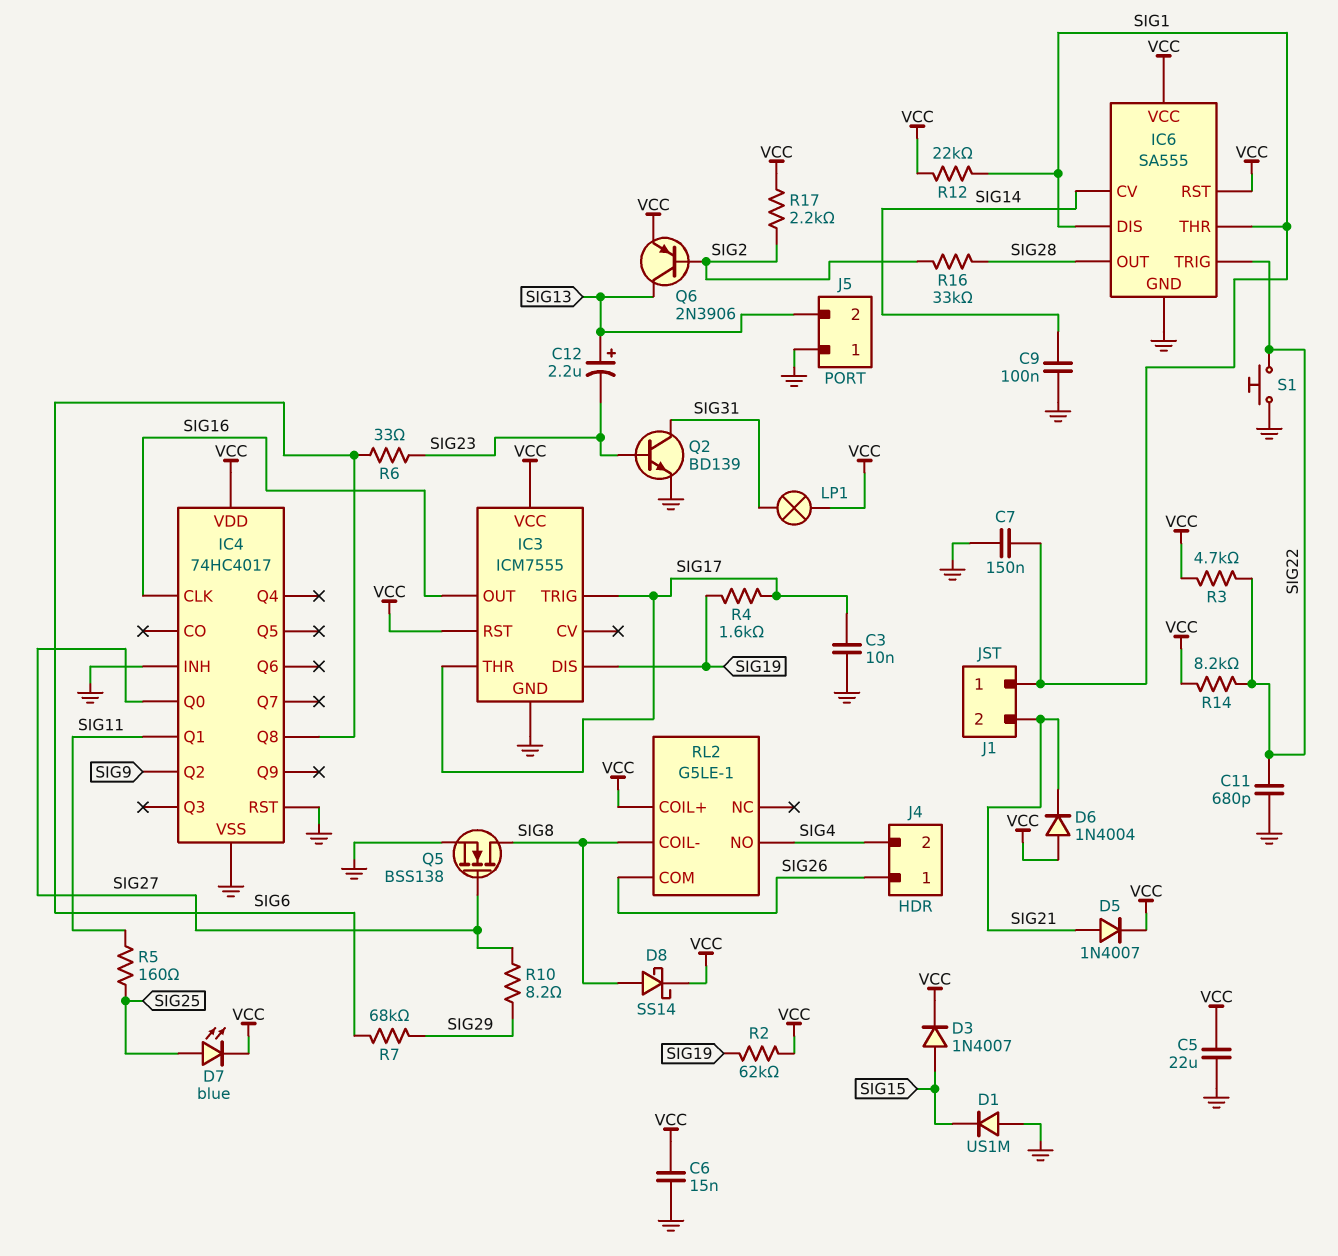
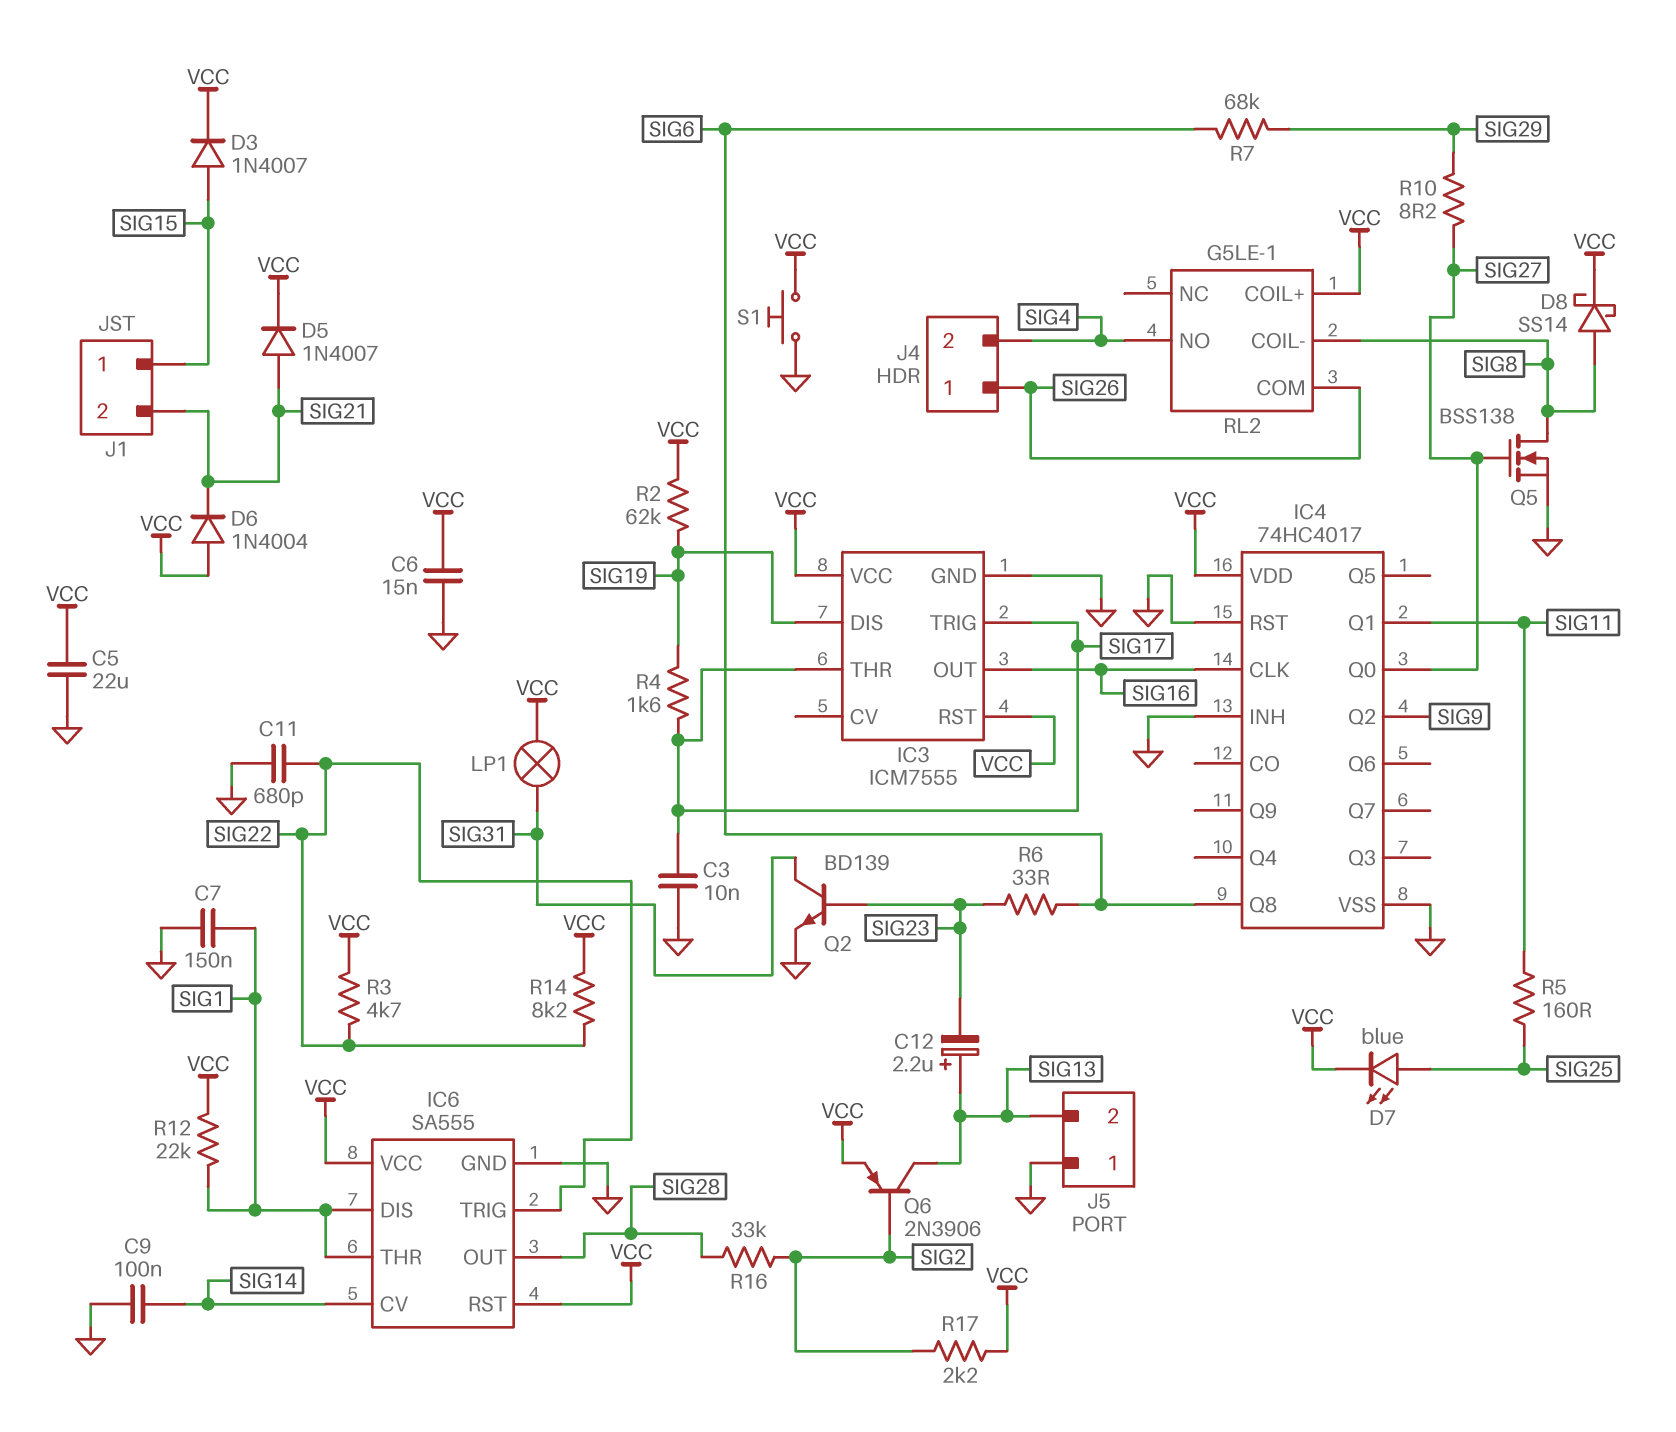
D1: diode US1M (A GND, K SIG15) -> none
J1 pin 1: SIG1 -> SIG15
S1: button (GND, SIG22) -> button (GND, VCC)

